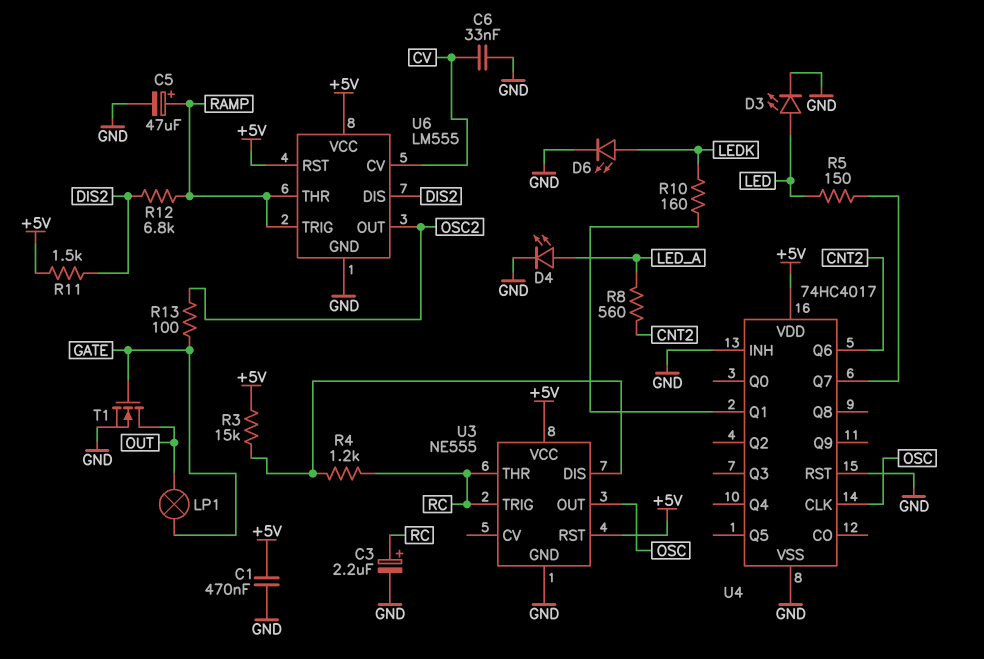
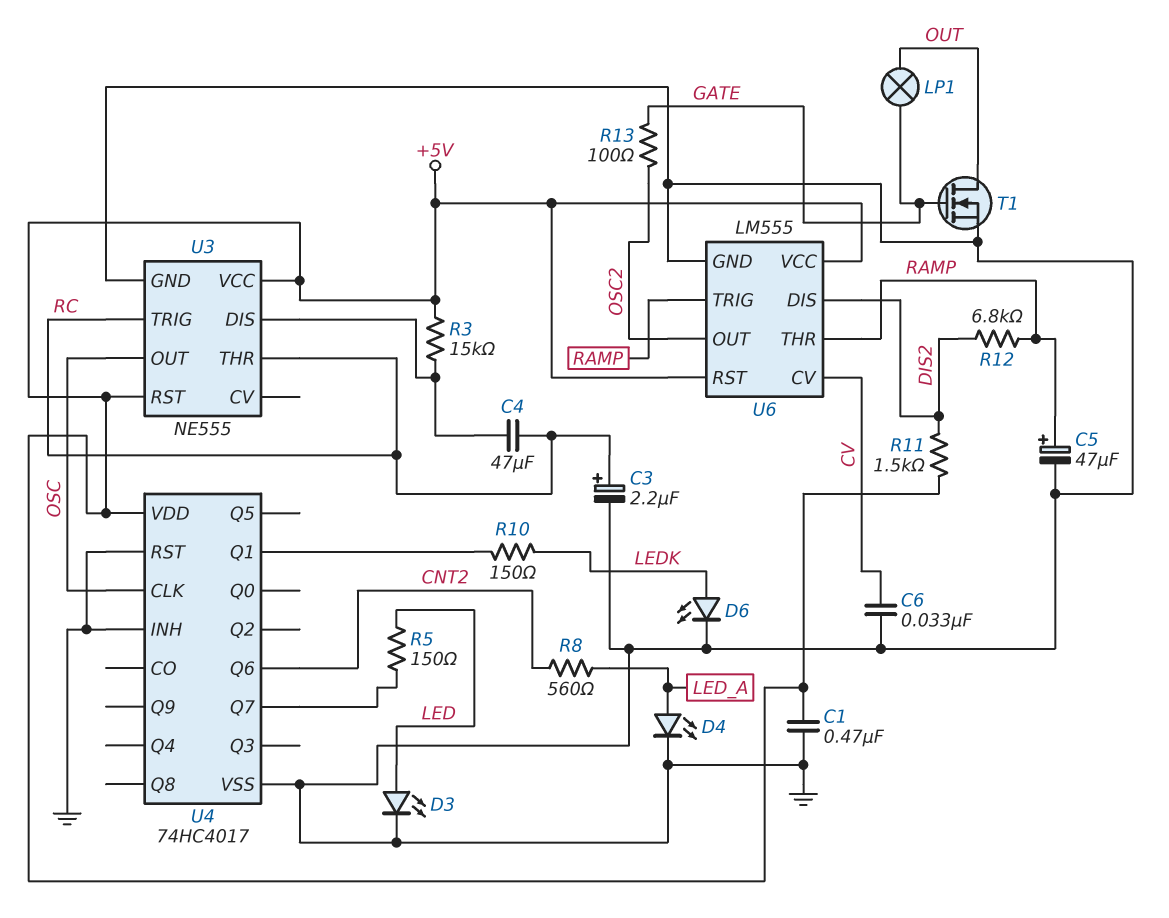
C4: none -> 47uF (RC, U3/DIS)
R4: 1.2k (RC, U3/DIS) -> none
R10: 160 (LEDK, U4/Q1) -> 150 (LEDK, U4/Q1)

